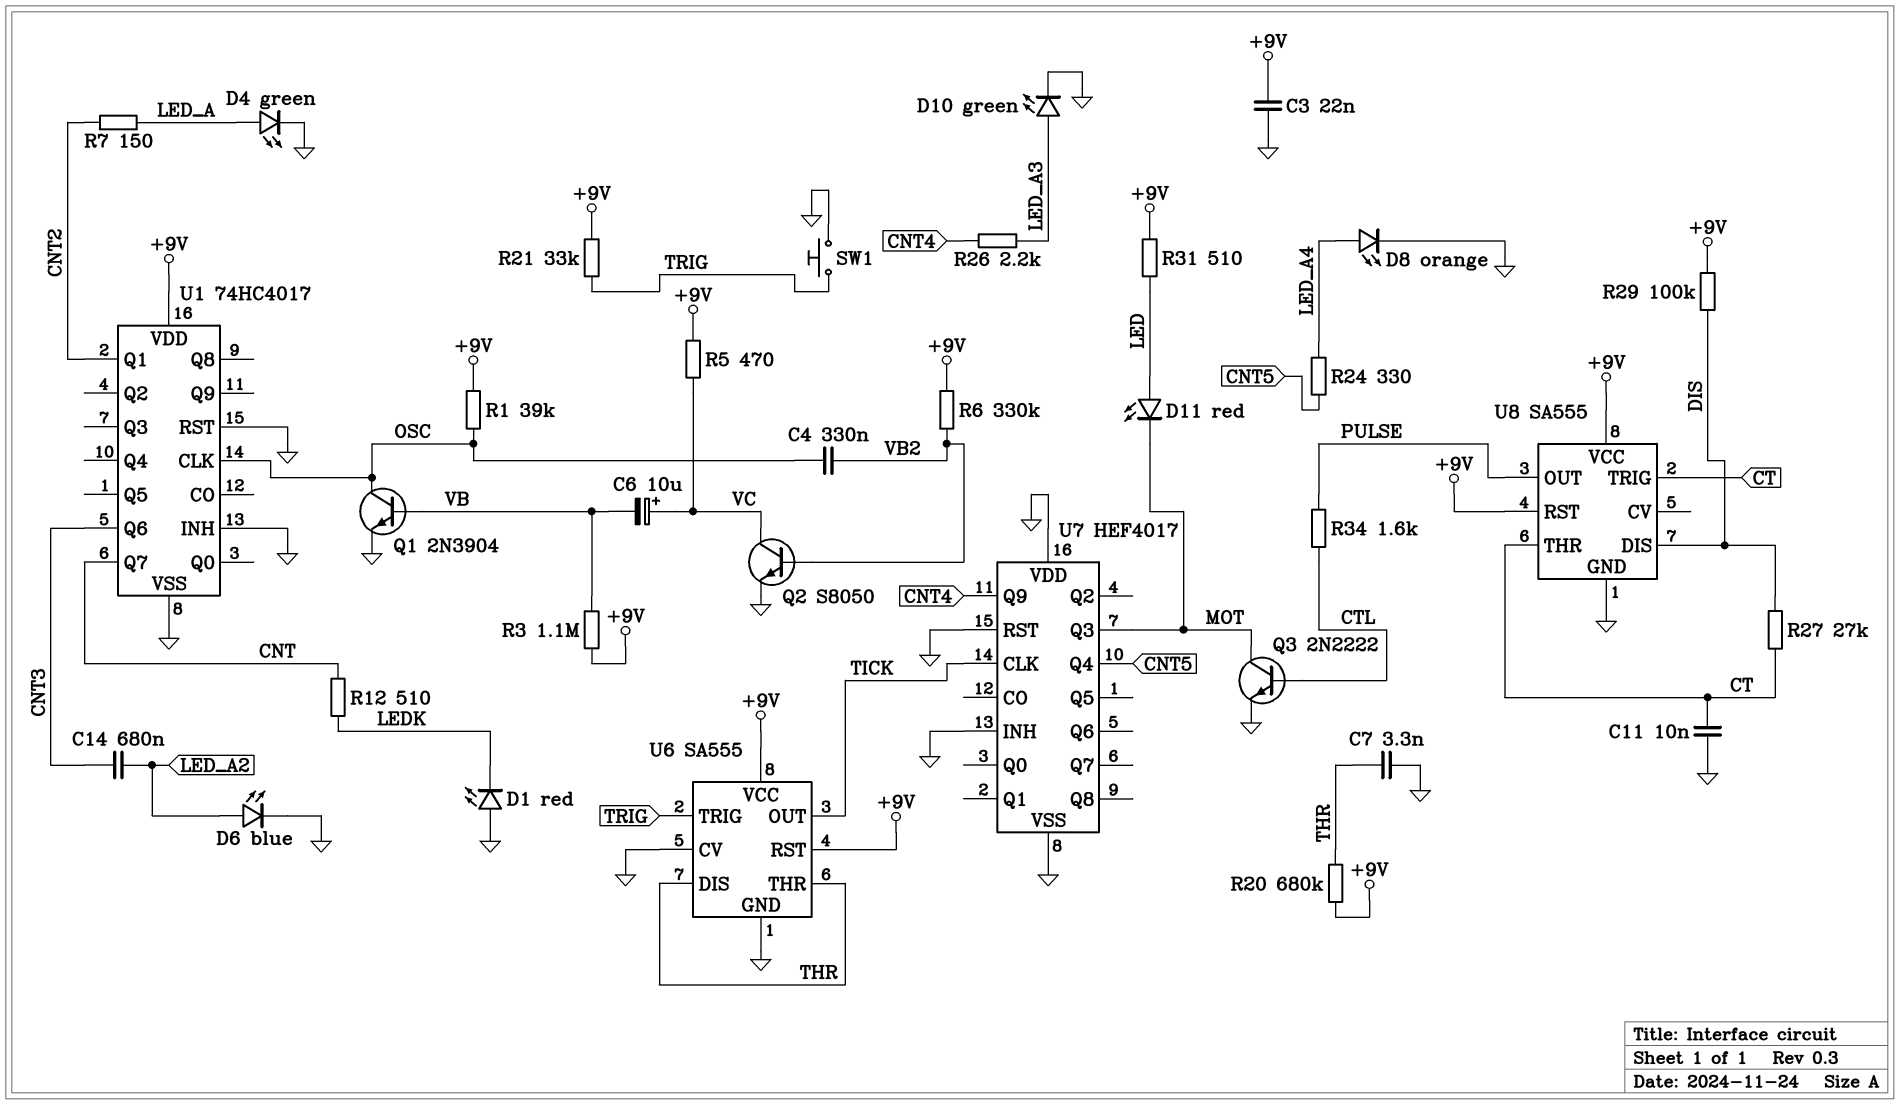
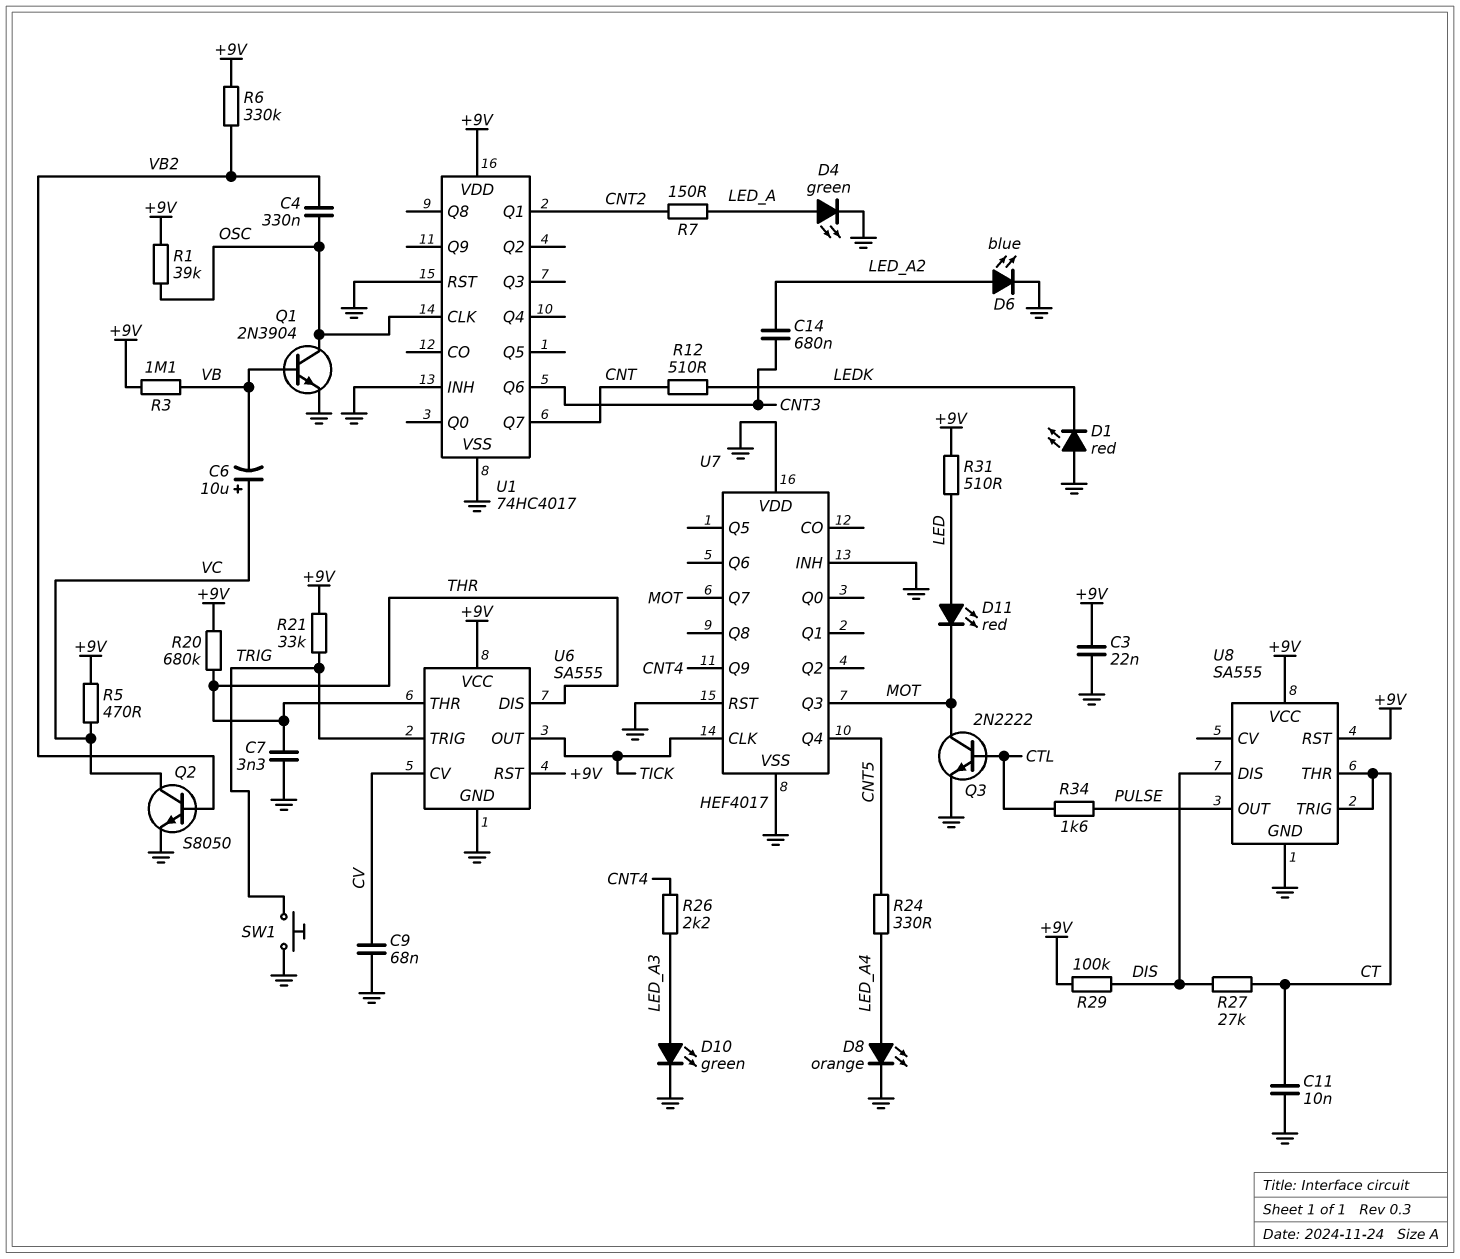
C9: none -> 68nF (CV, GND)
U6 pin CV: GND -> CV
U7 pin Q7: none -> MOT

